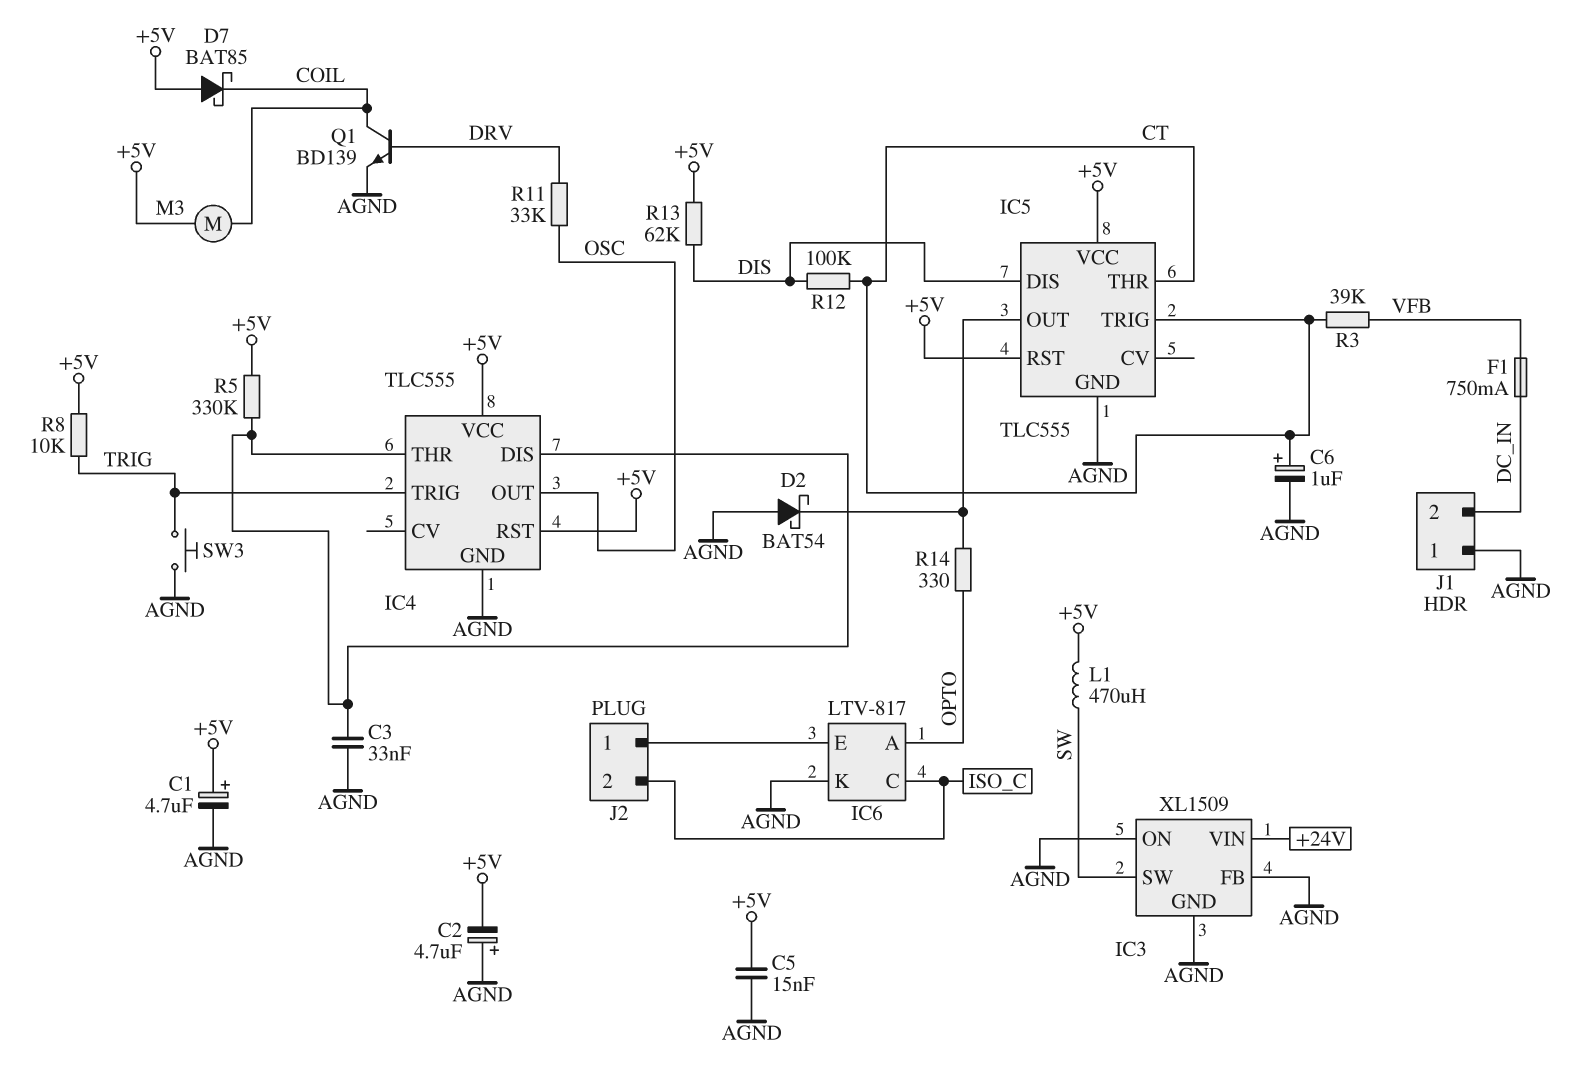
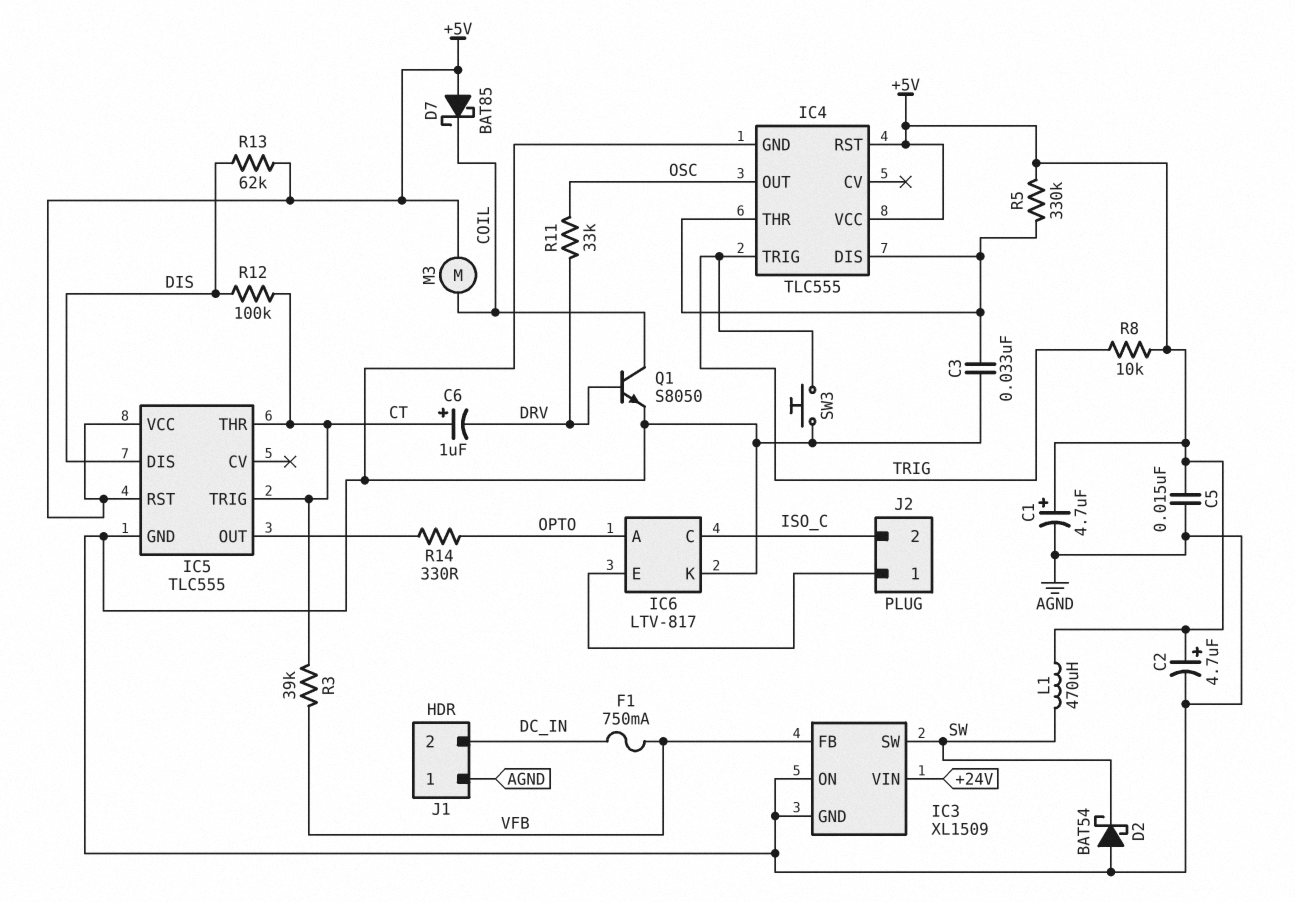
C2: 4.7uF (plus AGND, minus +5V) -> 4.7uF (plus +5V, minus AGND)
C6: 1uF (plus CT, minus AGND) -> 1uF (plus CT, minus DRV)
D2: schottky BAT54 (A AGND, K IC5/OUT) -> schottky BAT54 (A AGND, K SW)
IC3 pin FB: AGND -> VFB
Q1: NPN BD139 (B DRV, C COIL, E AGND) -> NPN S8050 (B DRV, C COIL, E AGND)

